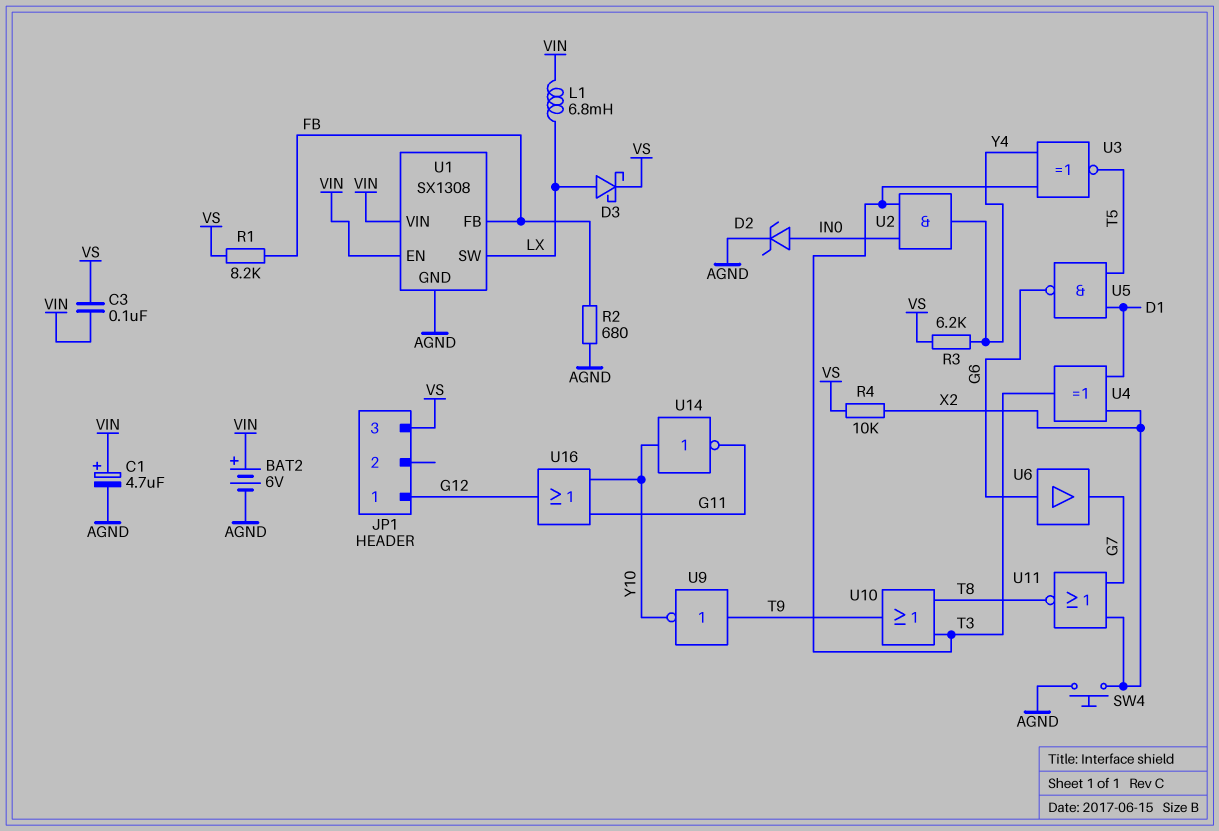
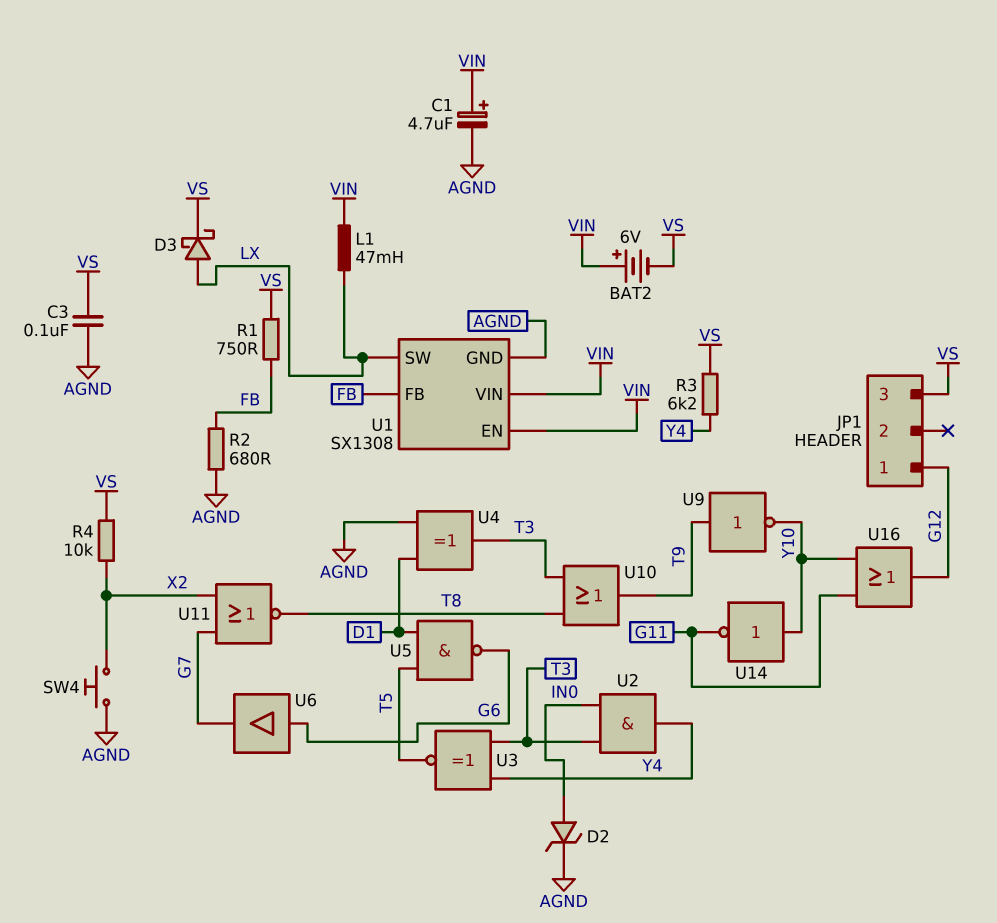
BAT2: 6V (plus VIN, minus AGND) -> 6V (plus VIN, minus VS)
C3: 100nF (VIN, VS) -> 100nF (AGND, VS)
L1: 6.8mH (LX, VIN) -> 47mH (LX, VIN)
R1: 8.2k (FB, VS) -> 750 (FB, VS)
U4: XOR (in D1, in X2, out T3) -> XOR (in AGND, in D1, out T3)

